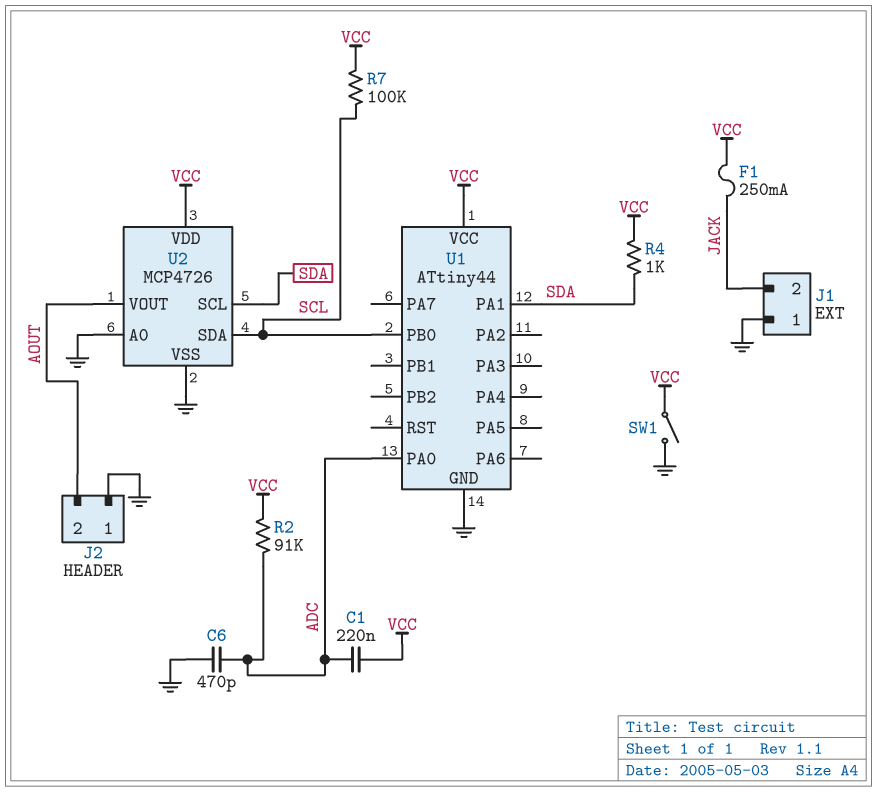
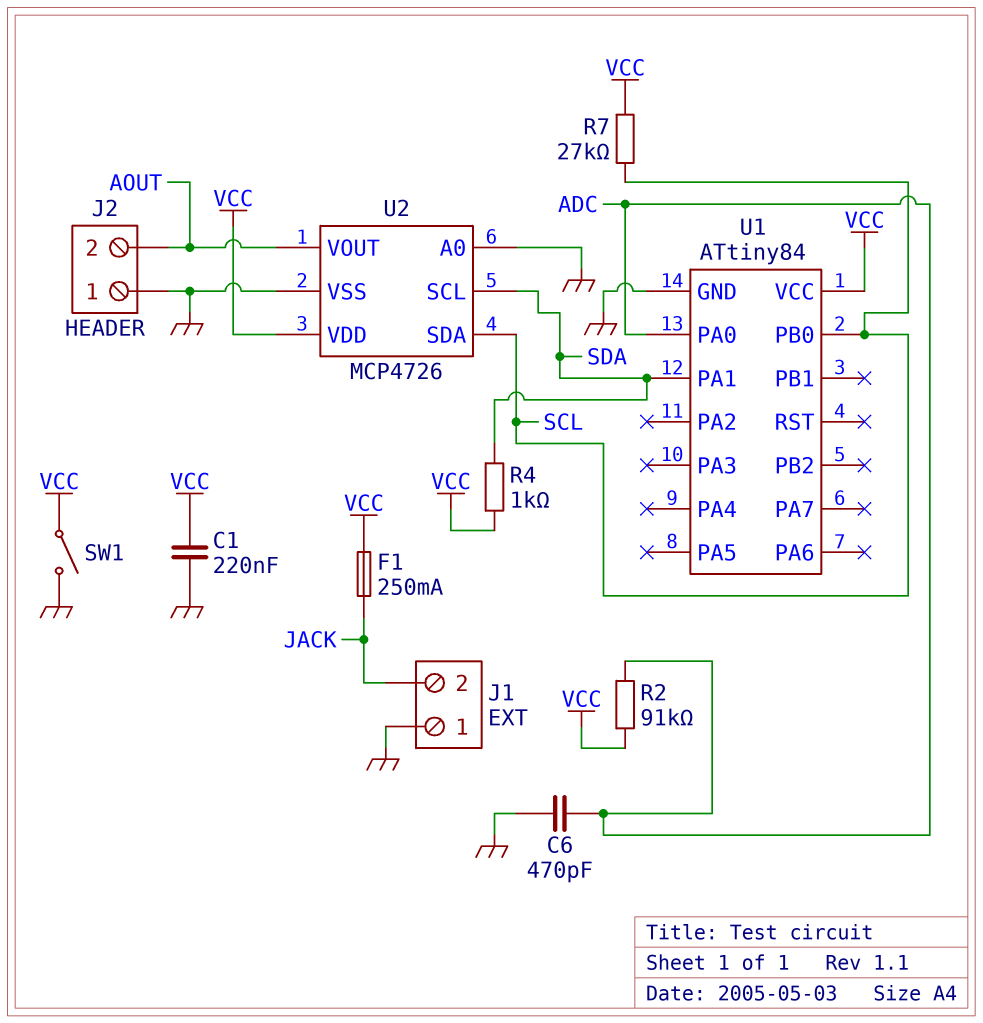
C1: 220nF (ADC, VCC) -> 220nF (GND, VCC)
R7: 100k (SCL, VCC) -> 27k (SCL, VCC)
U1: ATtiny44 -> ATtiny84

